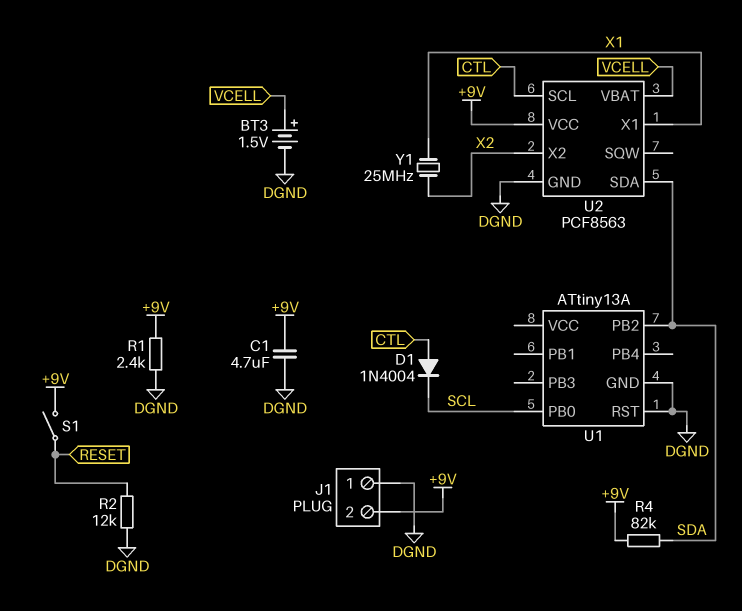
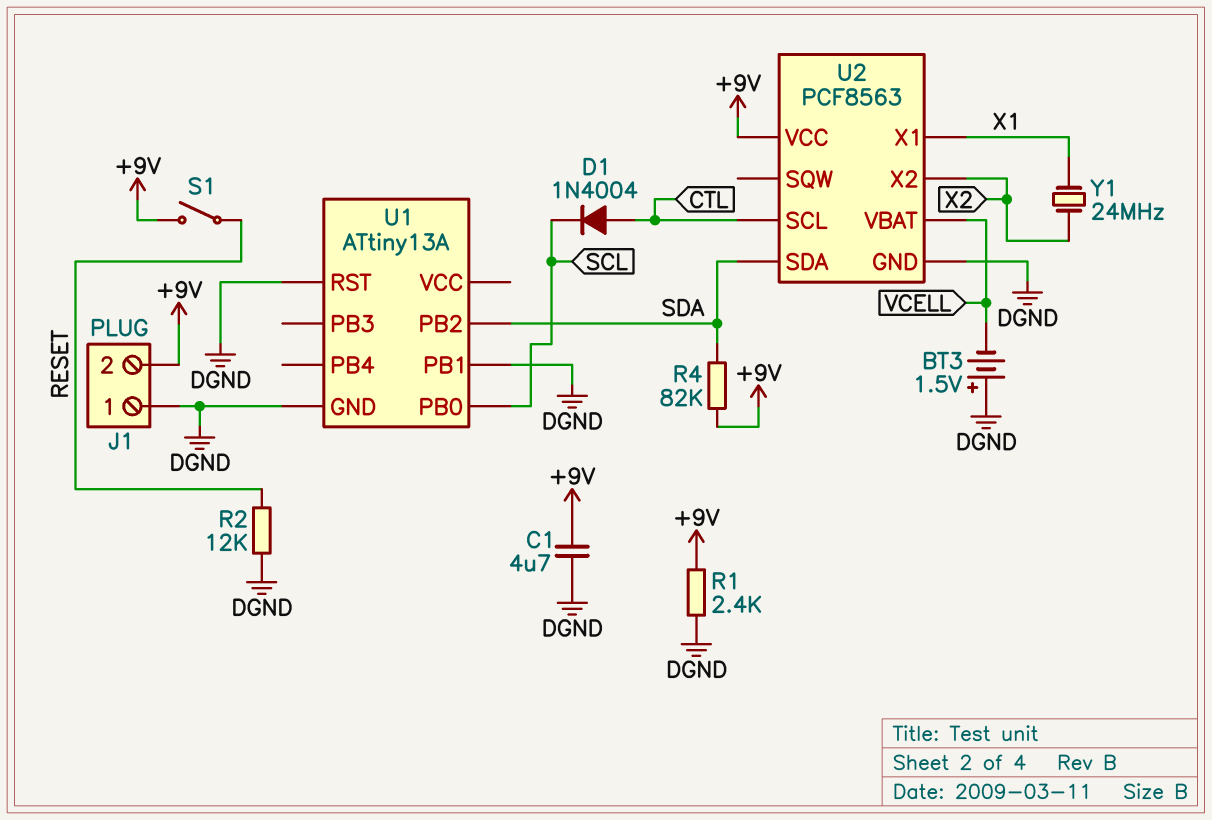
BT3: 1.5V (plus VCELL, minus DGND) -> 1.5V (plus DGND, minus VCELL)
U1 pin PB1: none -> DGND
Y1: 25MHz (X1, X2) -> 24MHz (X1, X2)

